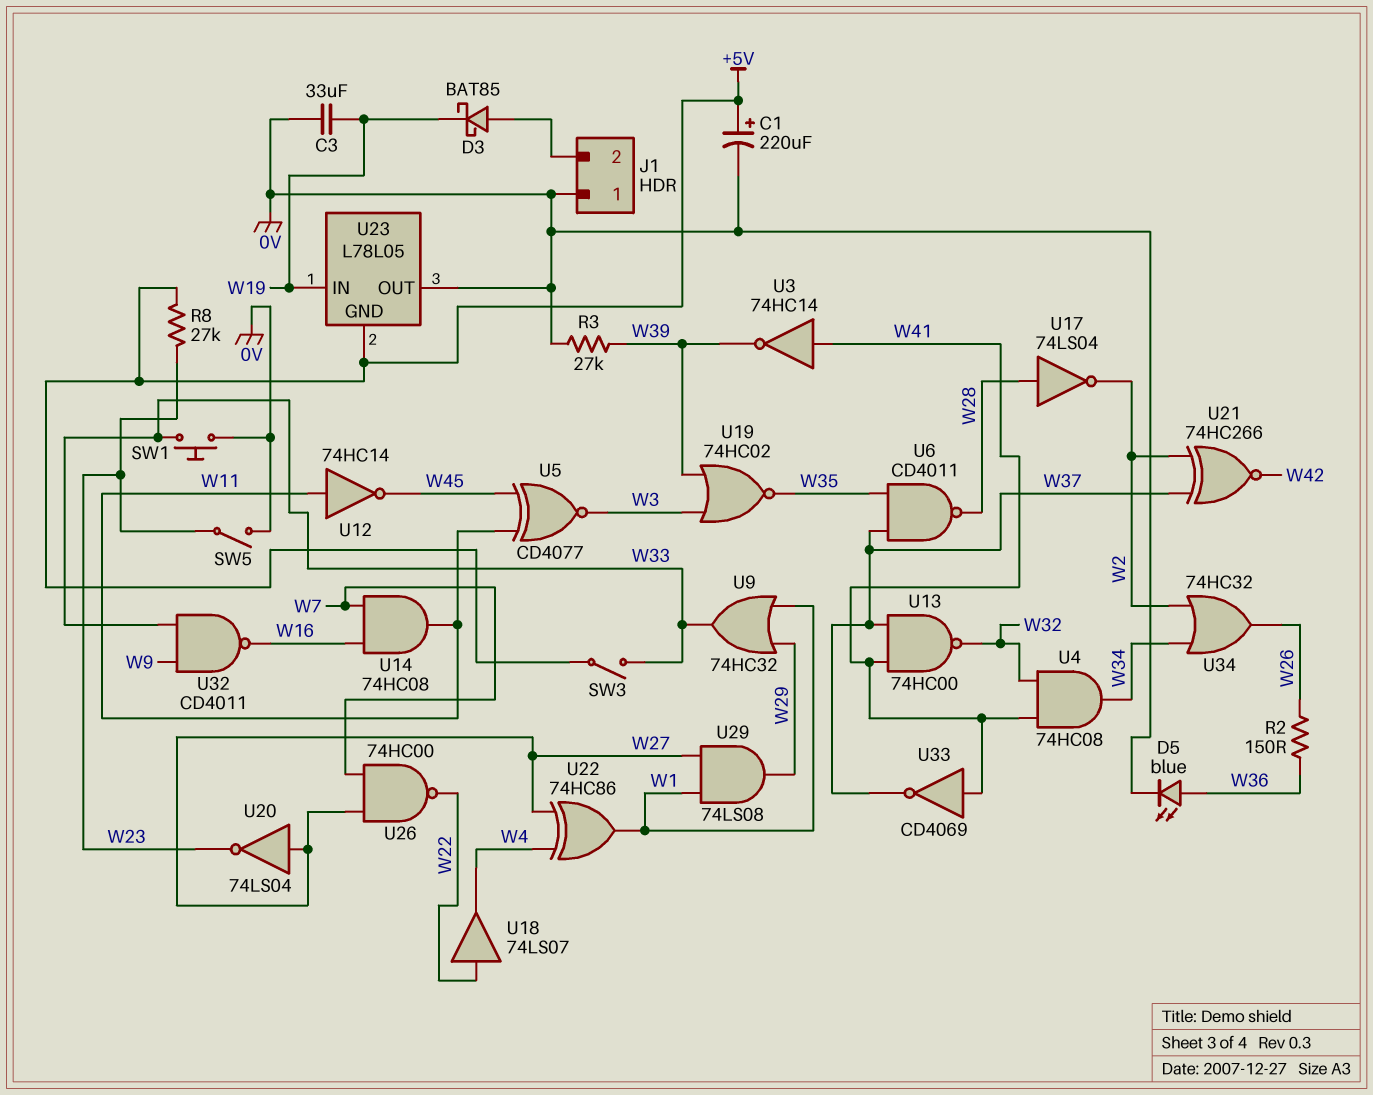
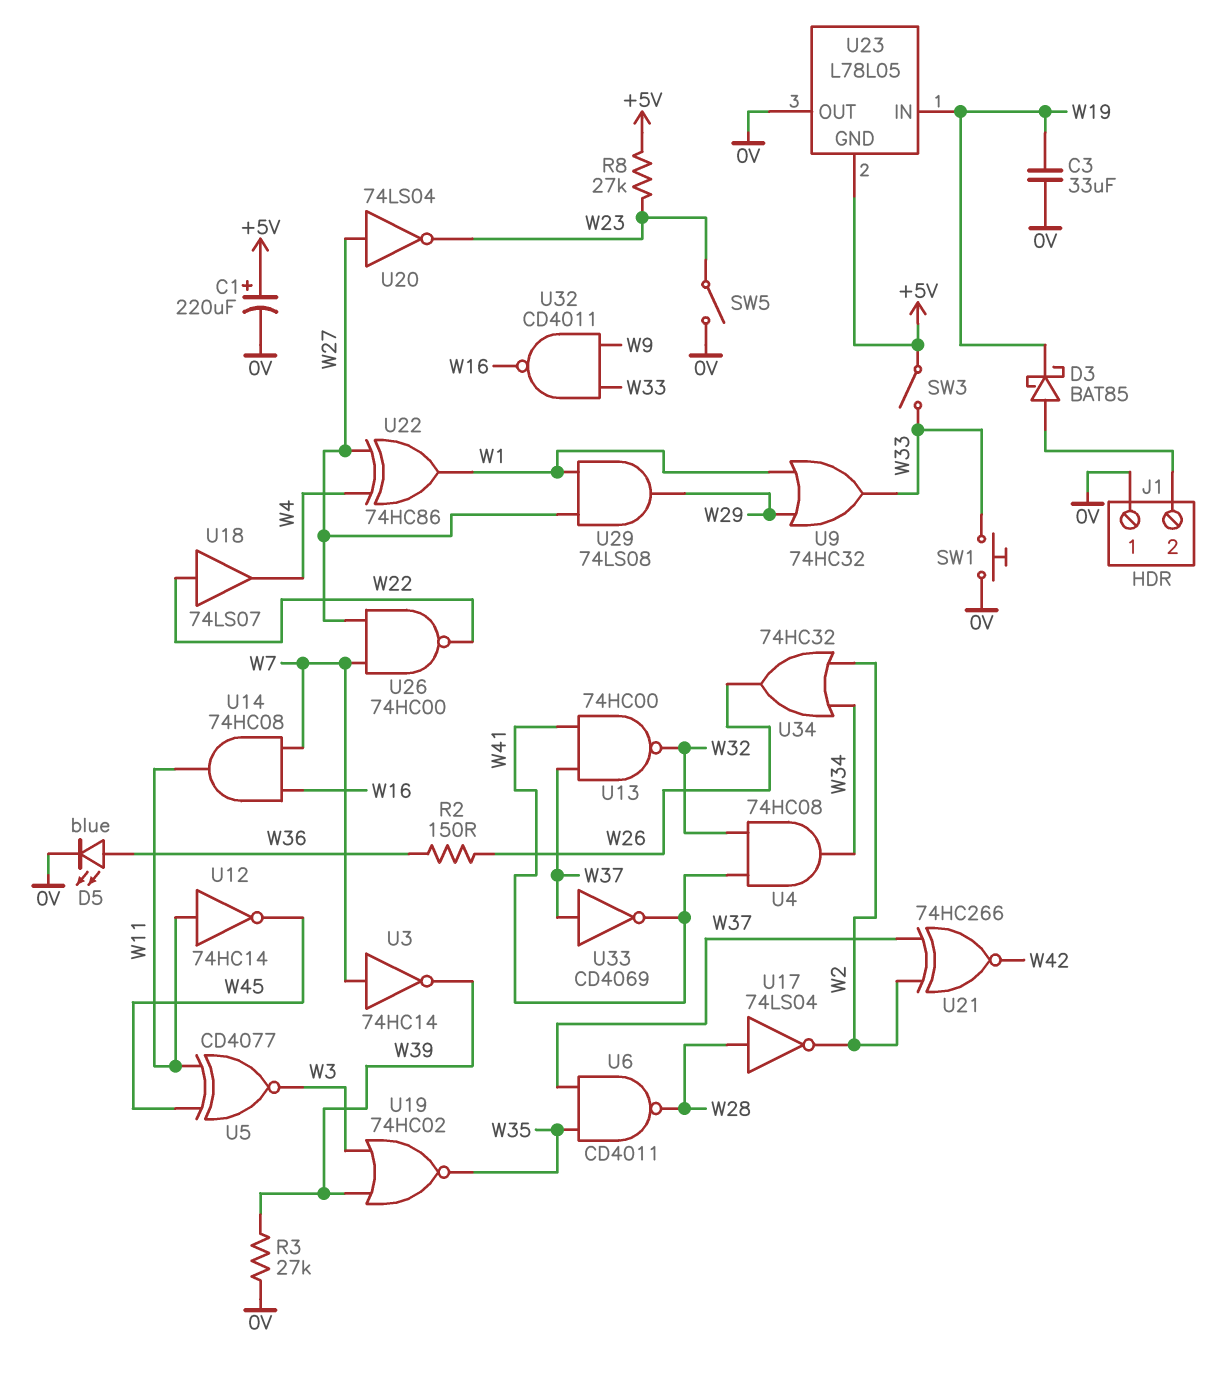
U3: NOT 74HC14 (in W41, out W39) -> NOT 74HC14 (in W7, out W39)
U33: NOT CD4069 (in W41, out W37) -> NOT CD4069 (in W37, out W41)

